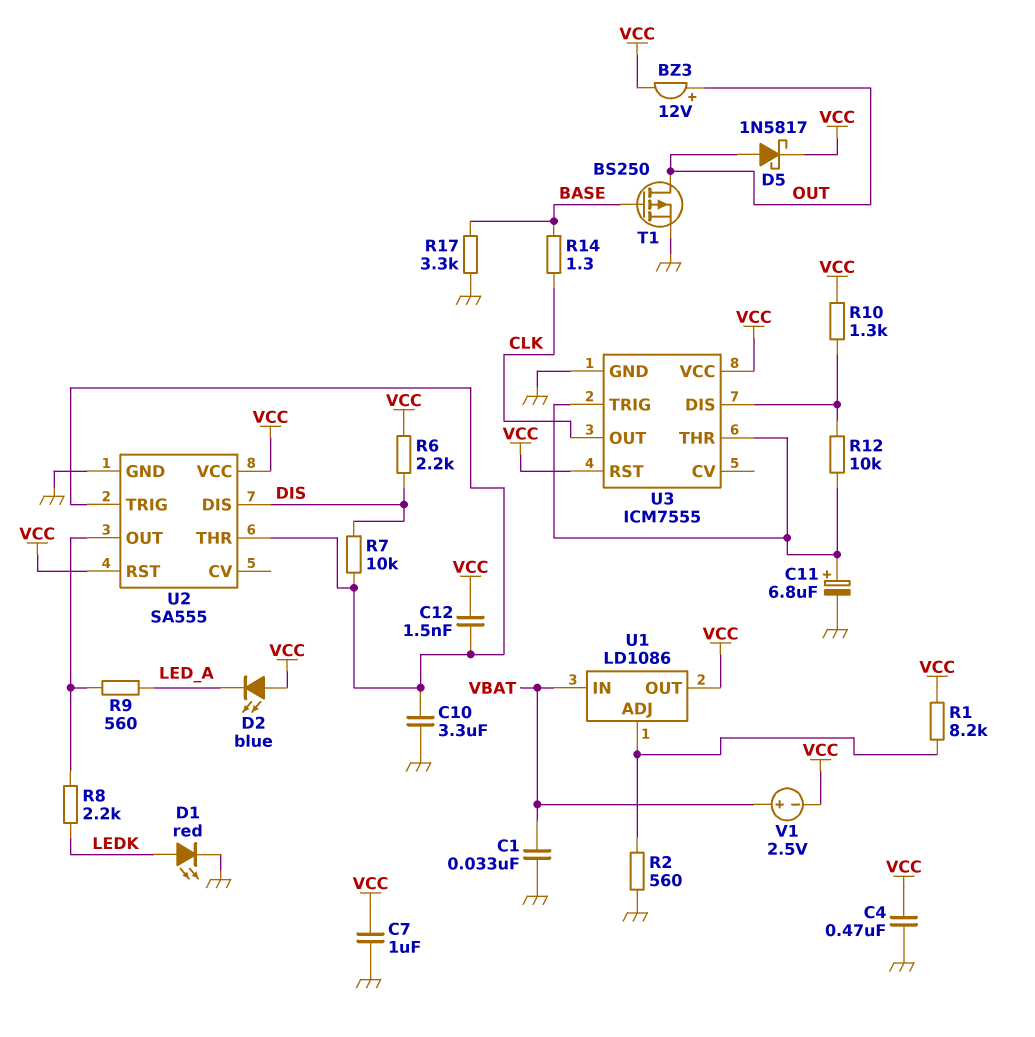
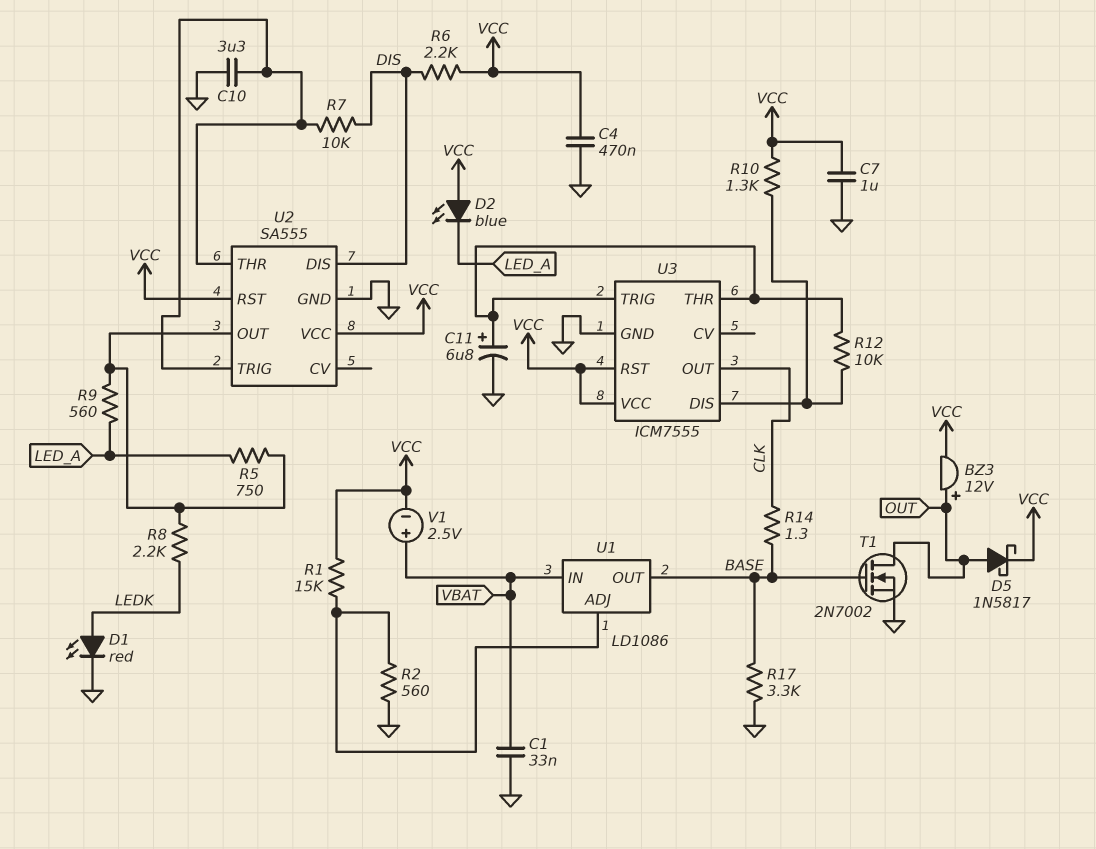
C12: 1.5nF (U2/THR, VCC) -> none
R1: 8.2k (U1/ADJ, VCC) -> 15k (U1/ADJ, VCC)
R5: none -> 750 (LED_A, U2/OUT)
T1: PMOS BS250 (G BASE, D OUT, S GND) -> NMOS 2N7002 (G BASE, D OUT, S GND)
U1 pin OUT: VCC -> BASE

